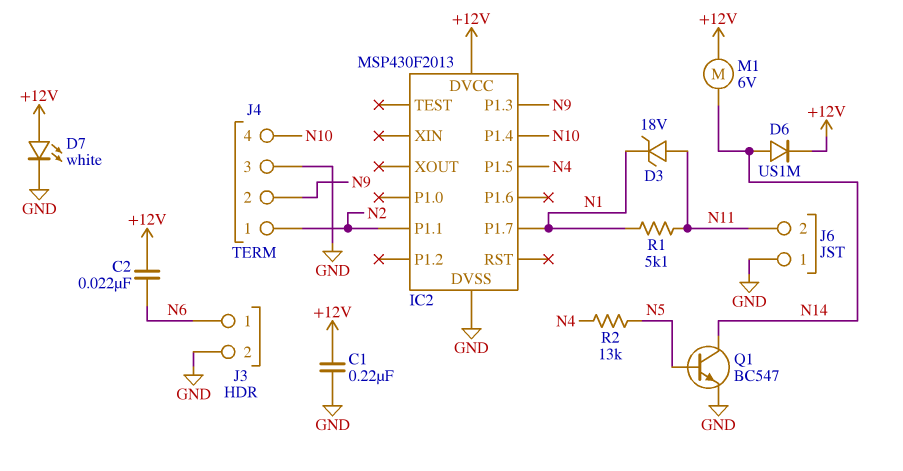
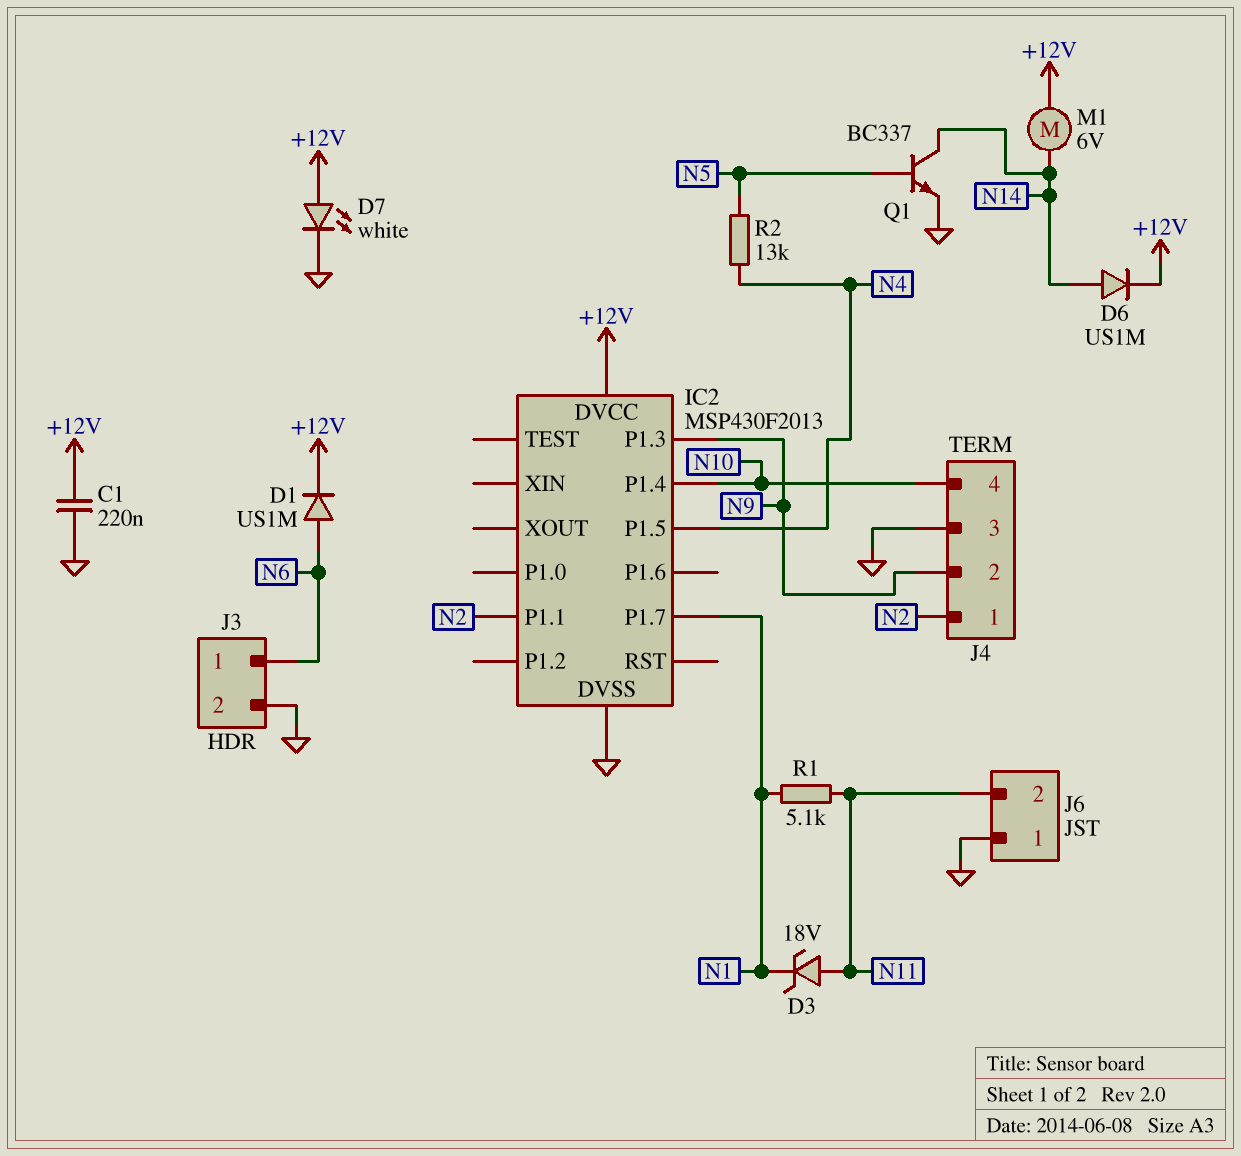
C2: 22nF (+12V, N6) -> none
D1: none -> diode US1M (A N6, K +12V)
Q1: NPN BC547 (B N5, C N14, E GND) -> NPN BC337 (B N5, C N14, E GND)

